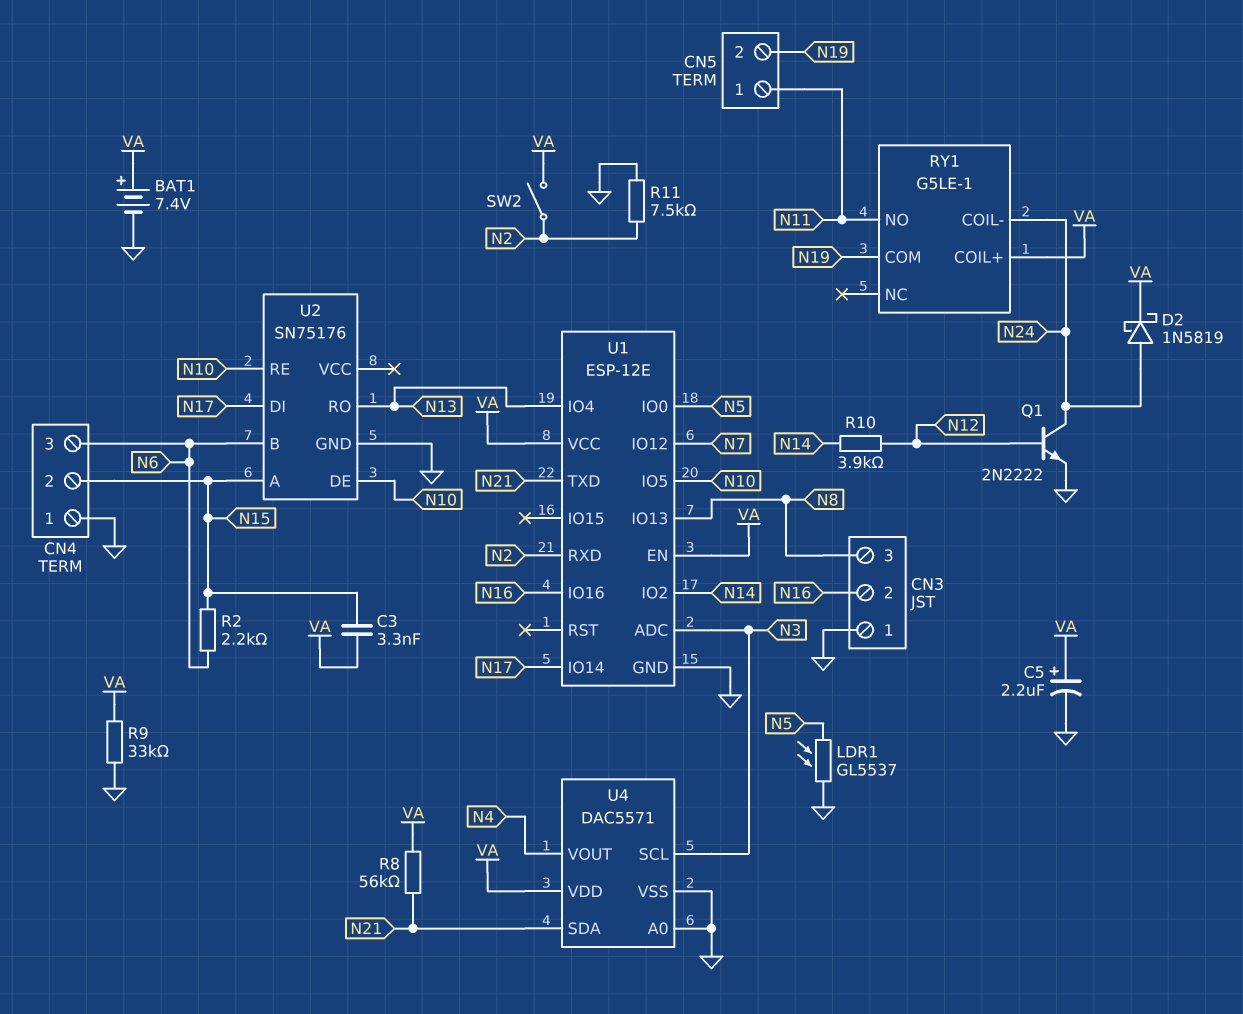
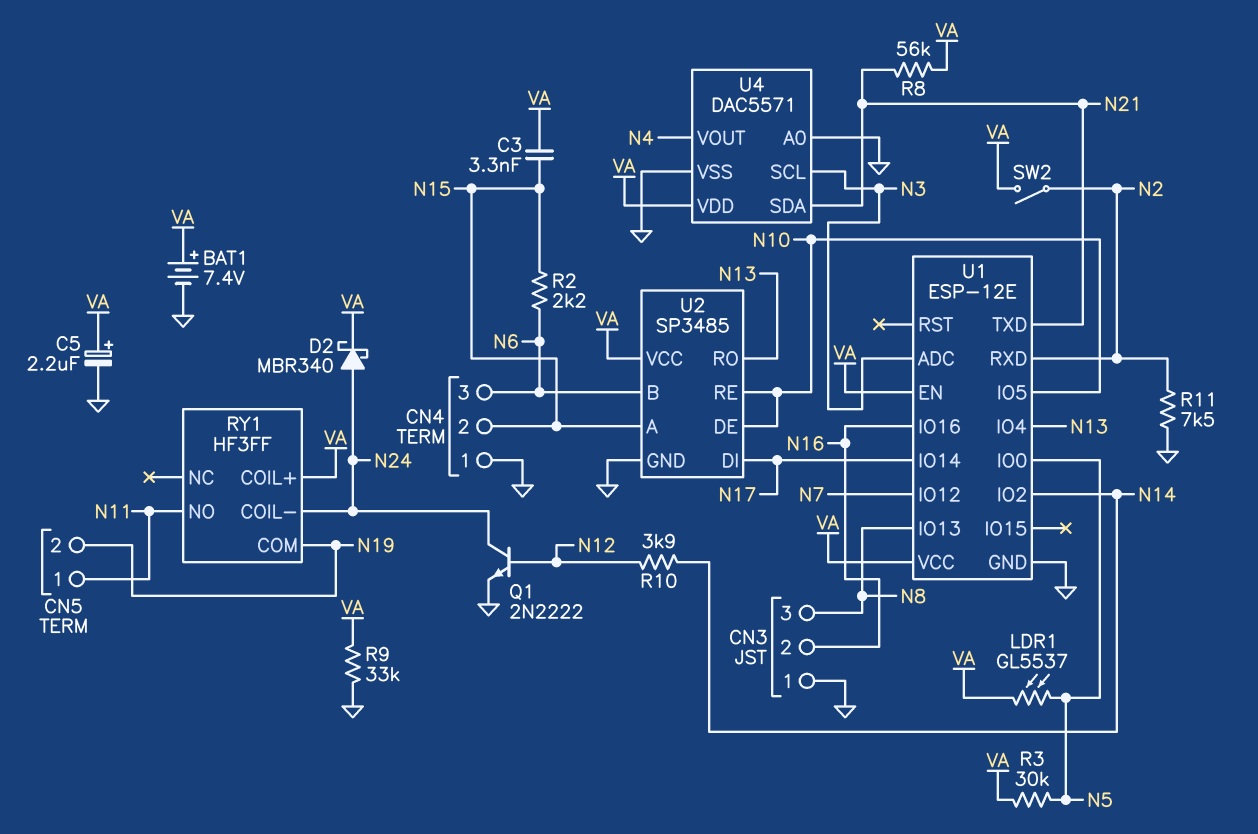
D2: schottky 1N5819 (A N24, K VA) -> schottky MBR340 (A N24, K VA)
LDR1: GL5537 (GND, N5) -> GL5537 (N5, VA)
R3: none -> 30k (N5, VA)
RY1: G5LE-1 -> HF3FF
U2: SN75176 -> SP3485
U2 pin VCC: none -> VA

